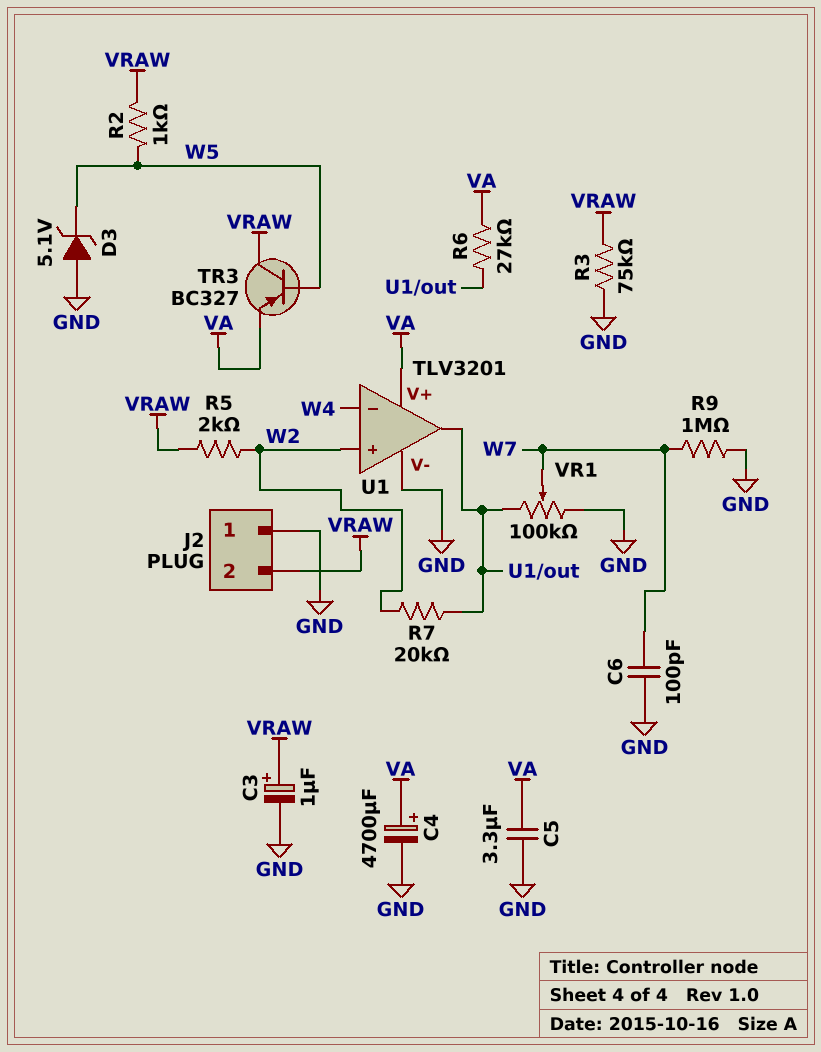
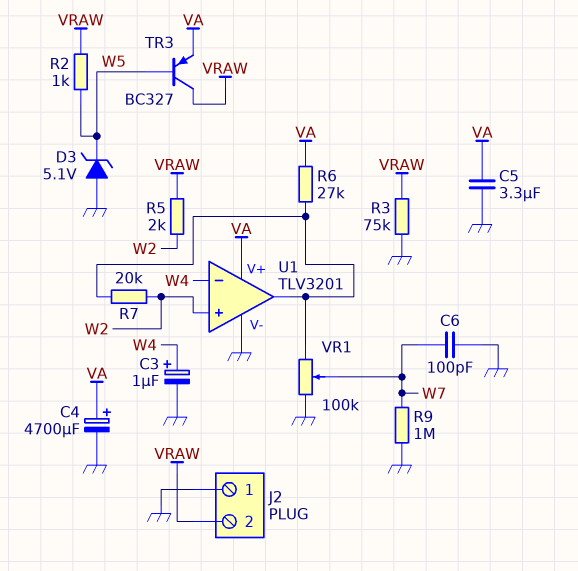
C3: 1uF (plus VRAW, minus GND) -> 1uF (plus W4, minus GND)

